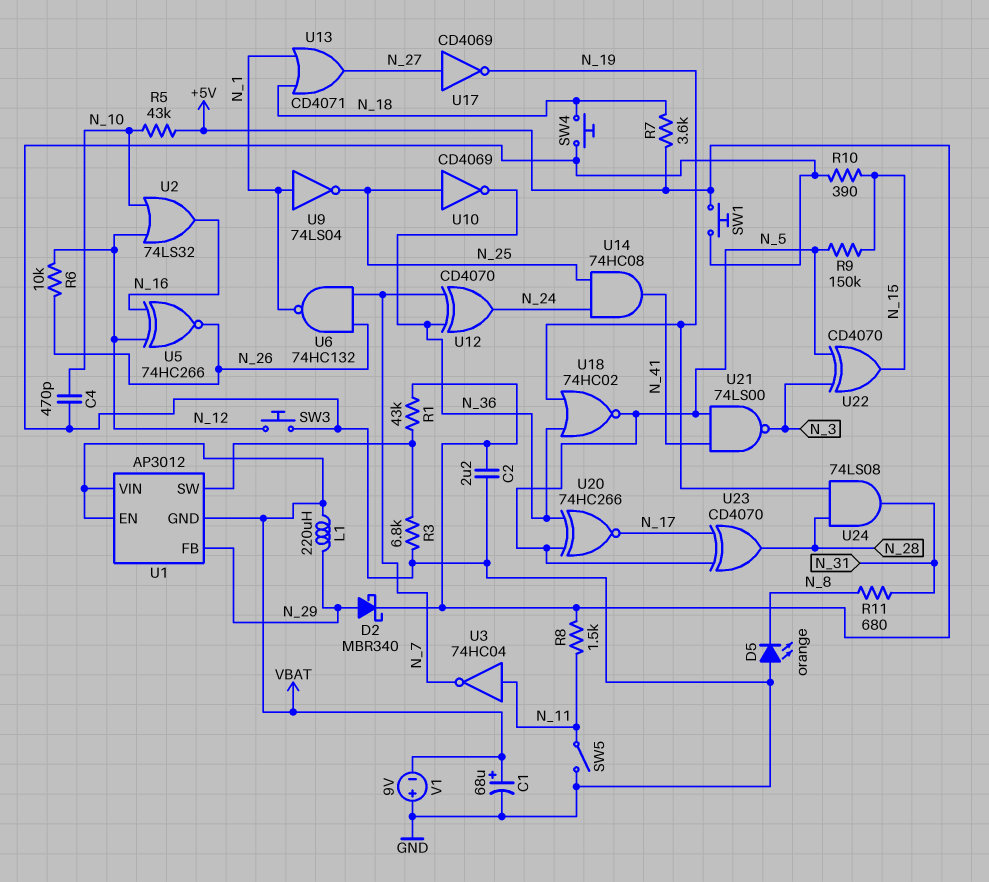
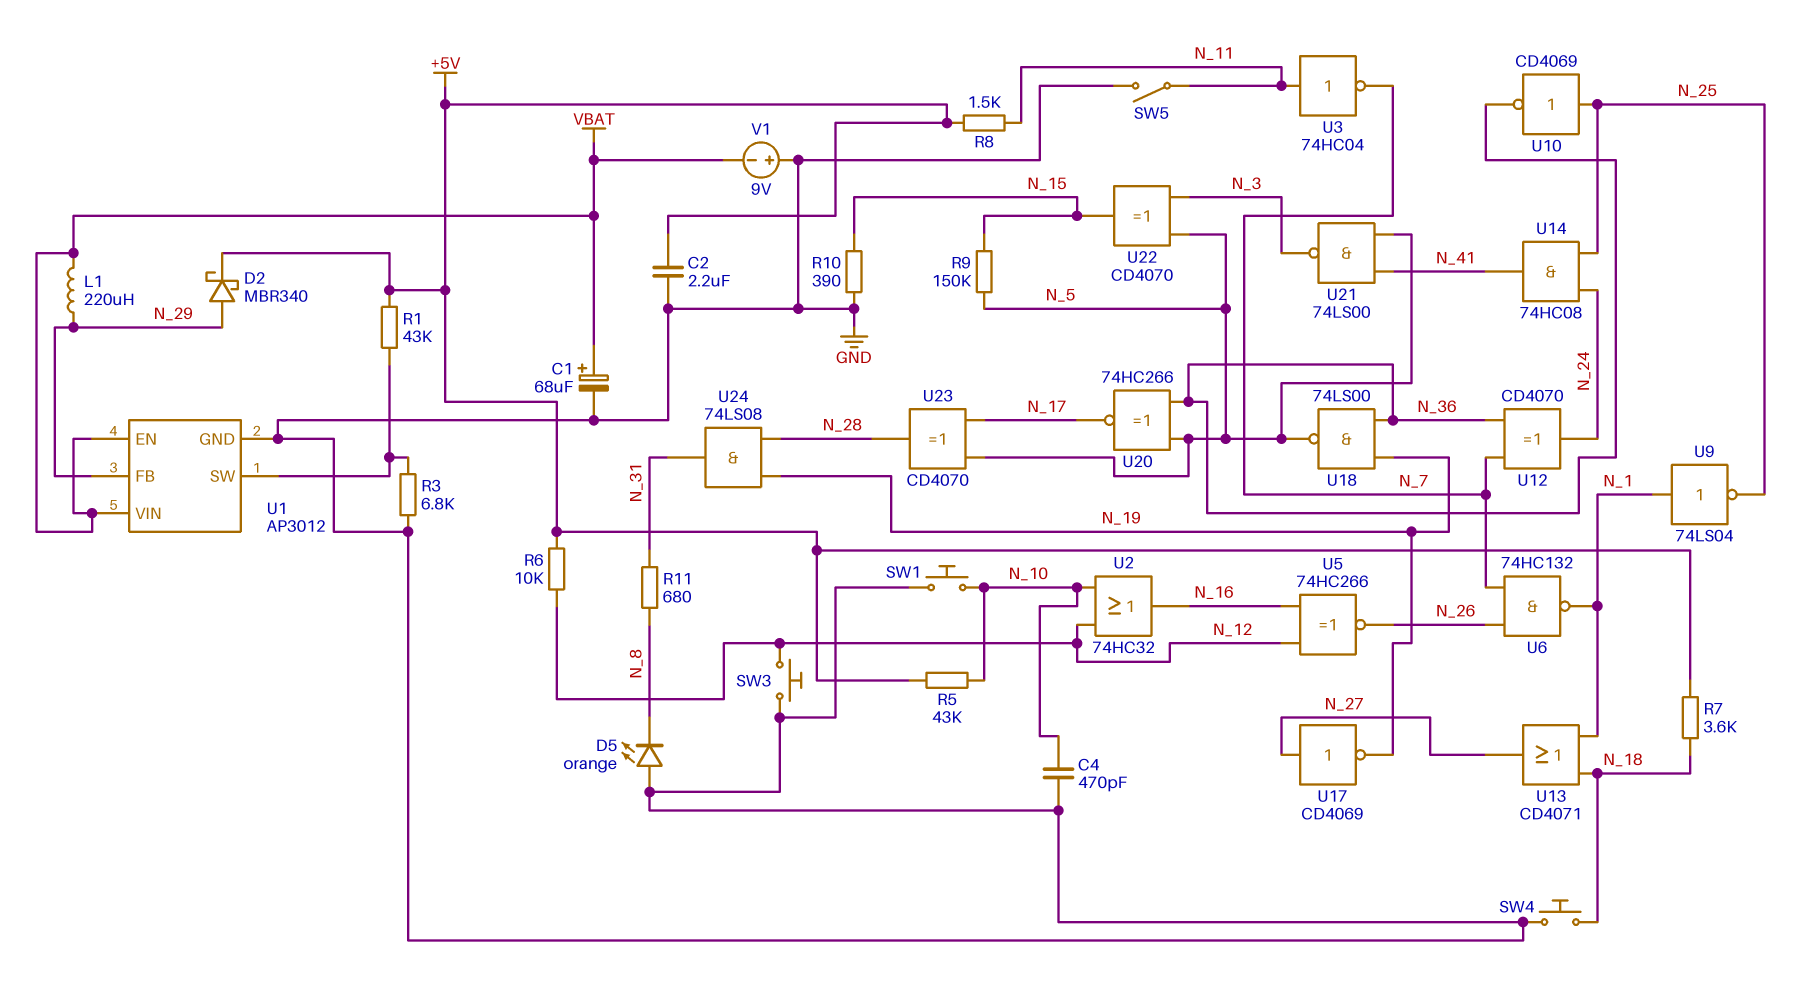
R6: 10k (N_12, N_26) -> 10k (+5V, N_12)
SW1: button (+5V, GND) -> button (GND, N_10)
U1 pin GND: VBAT -> GND
U2: OR 74LS32 (in N_10, in N_12, out N_16) -> OR 74HC32 (in N_10, in N_12, out N_16)
U18: NOR 74HC02 (in N_19, in N_36, out N_5) -> NAND 74LS00 (in N_19, in N_36, out N_5)

